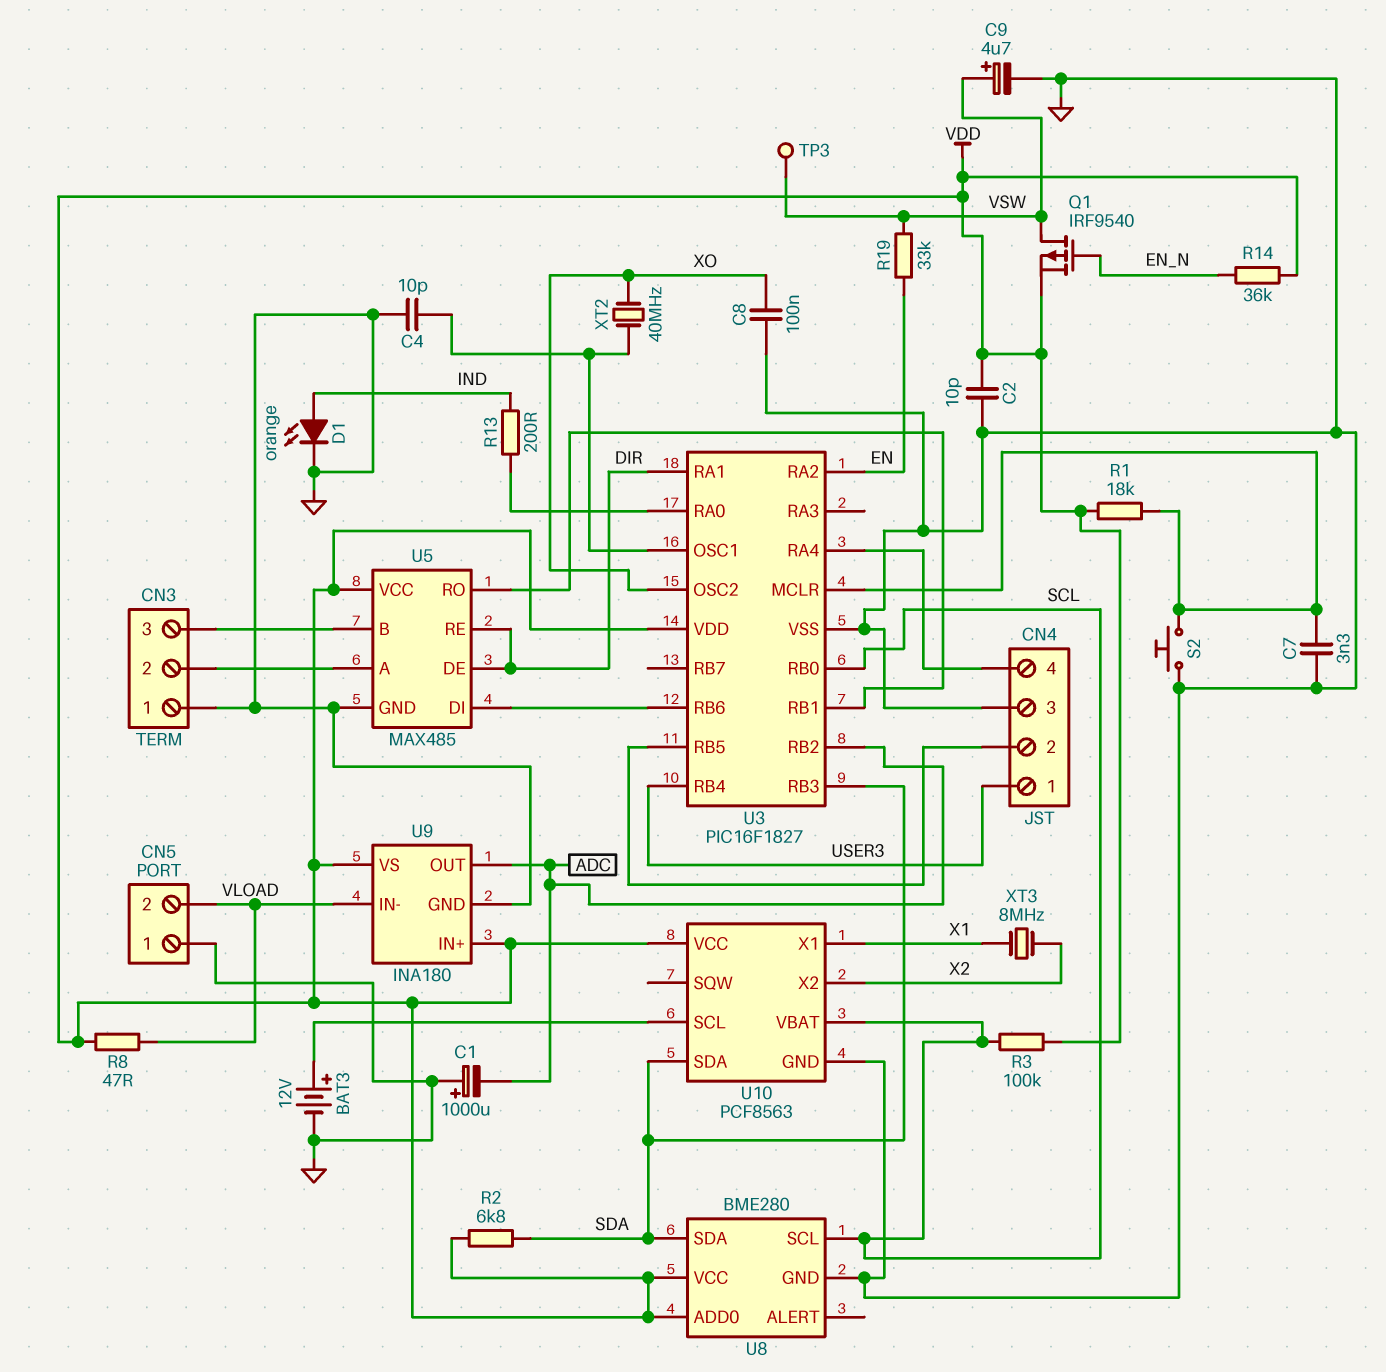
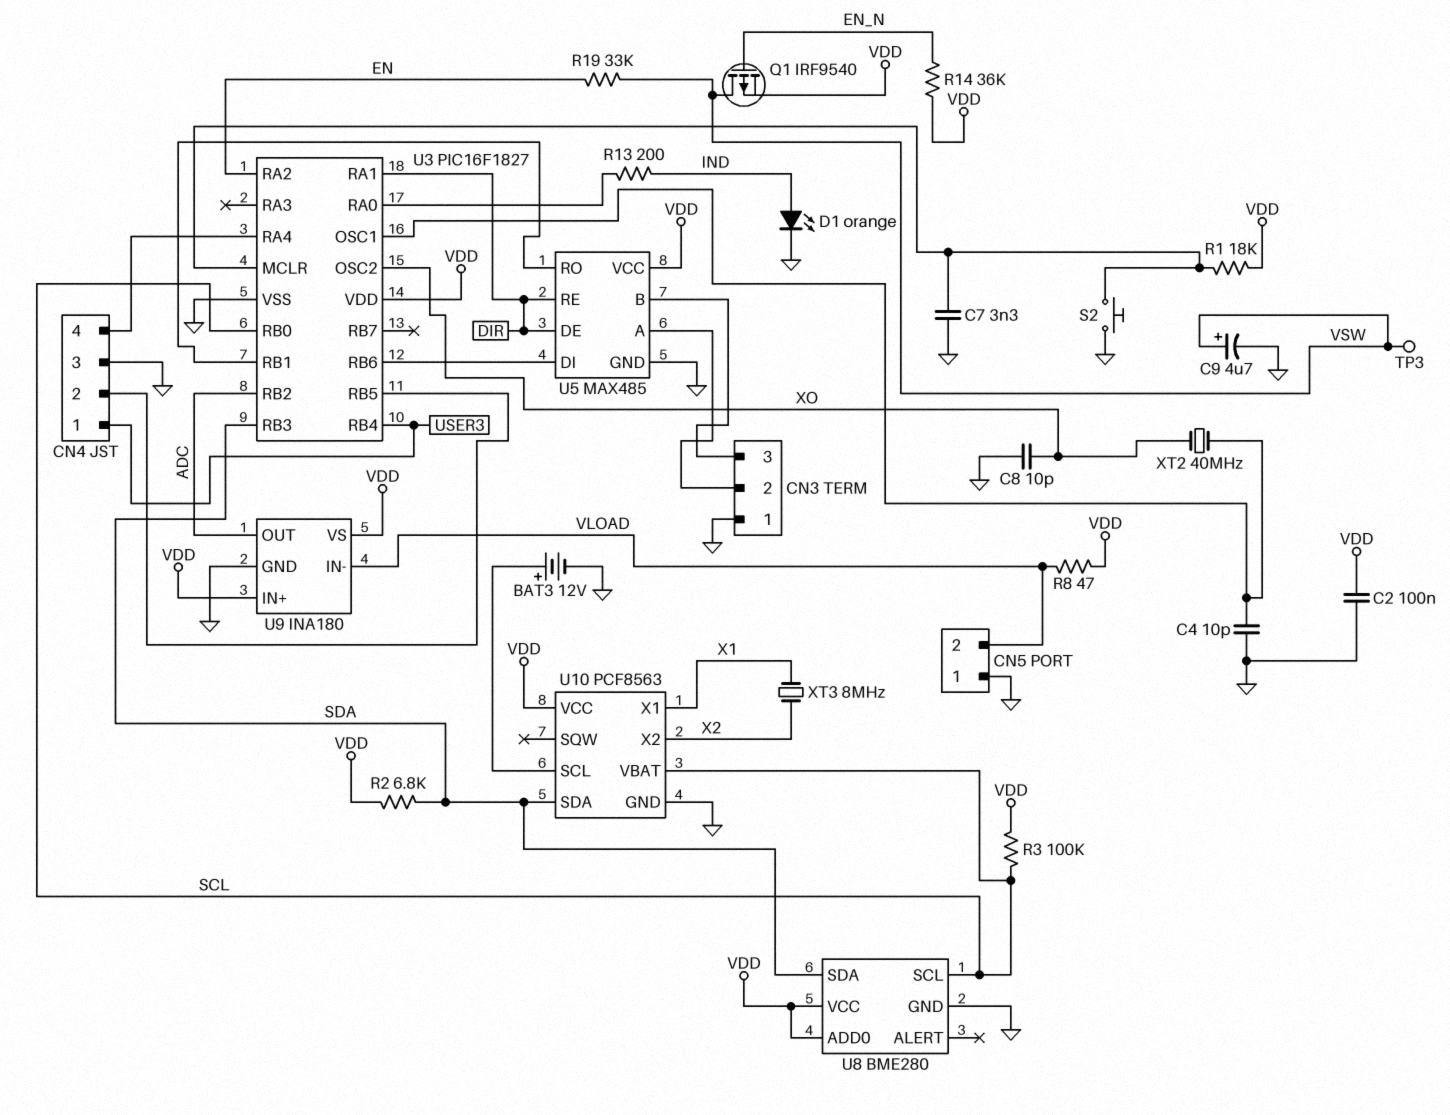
C1: 1000uF (plus GND, minus ADC) -> none
C2: 10pF (GND, VDD) -> 100nF (GND, VDD)
C8: 100nF (GND, XO) -> 10pF (GND, XO)

